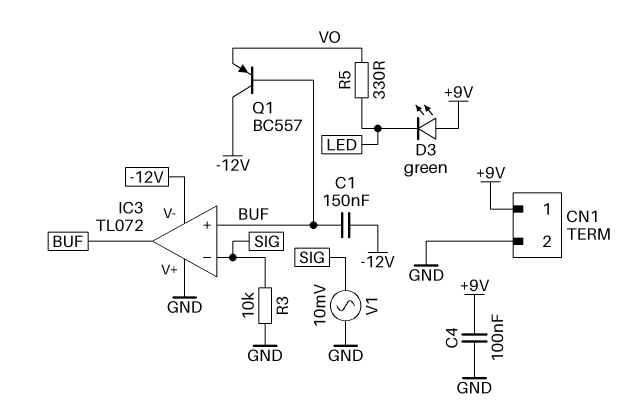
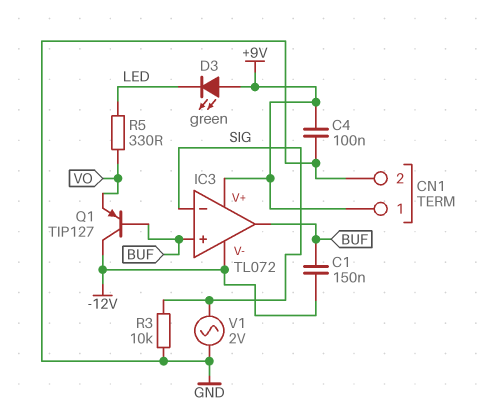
IC3 pin V+: GND -> +9V
Q1: PNP BC557 (B BUF, C -12V, E VO) -> PNP TIP127 (B BUF, C -12V, E VO)
V1: AC 10mV (GND, SIG) -> AC 2V (GND, SIG)

